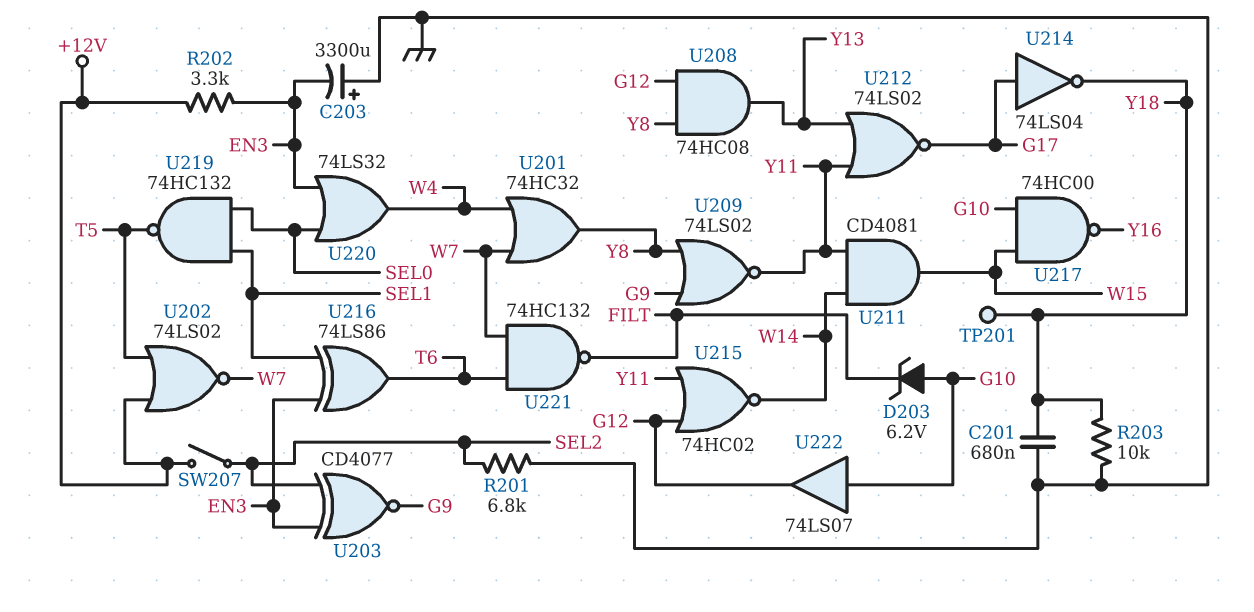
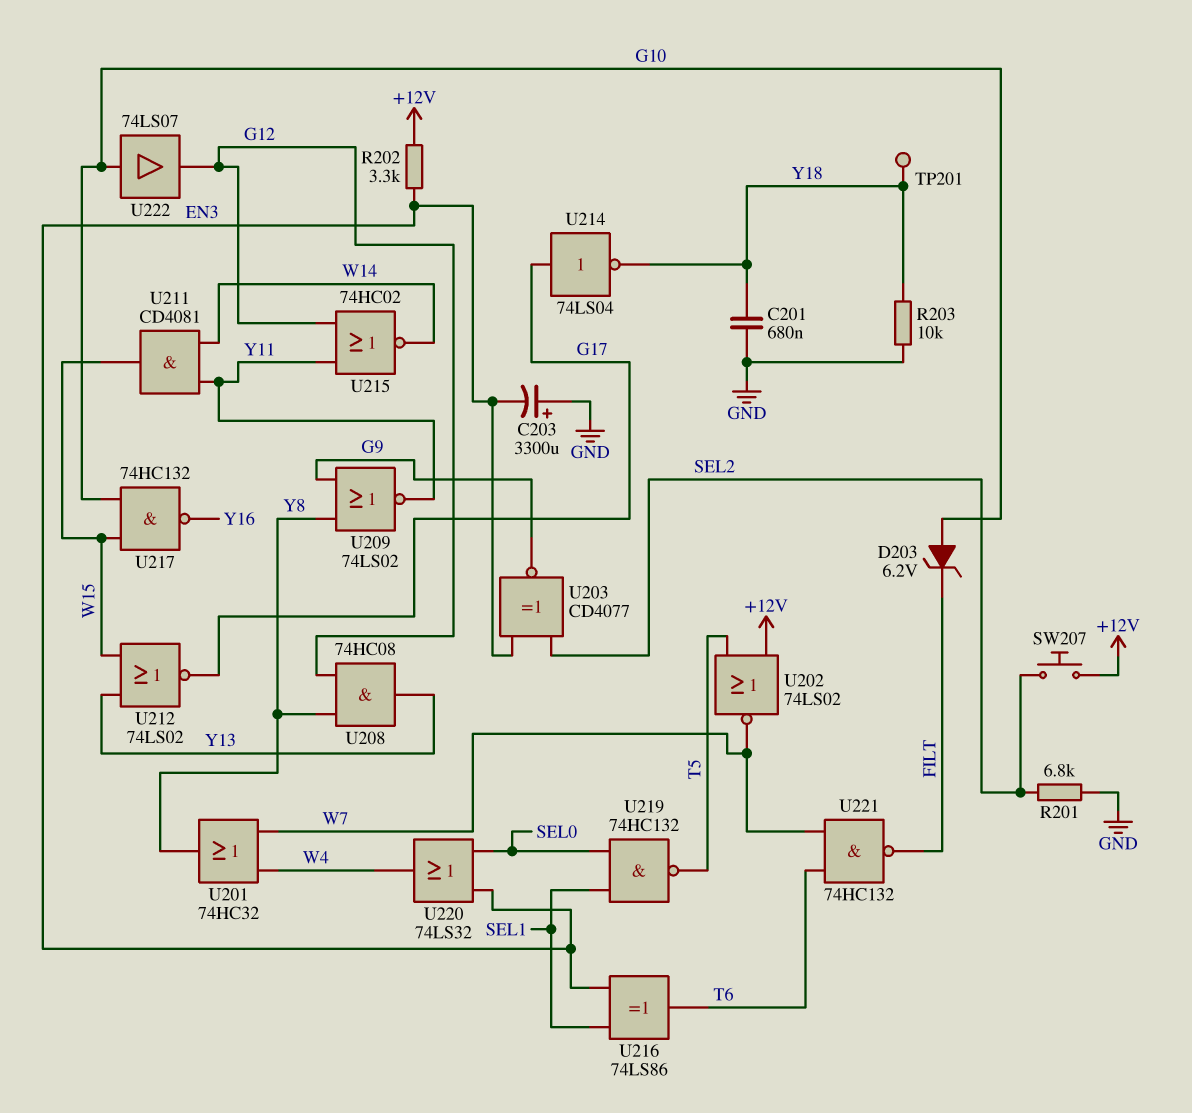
SW207: switch (+12V, SEL2) -> button (+12V, SEL2)
U212: NOR 74LS02 (in Y11, in Y13, out G17) -> NOR 74LS02 (in W15, in Y13, out G17)
U217: NAND 74HC00 (in G10, in W15, out Y16) -> NAND 74HC132 (in G10, in W15, out Y16)

